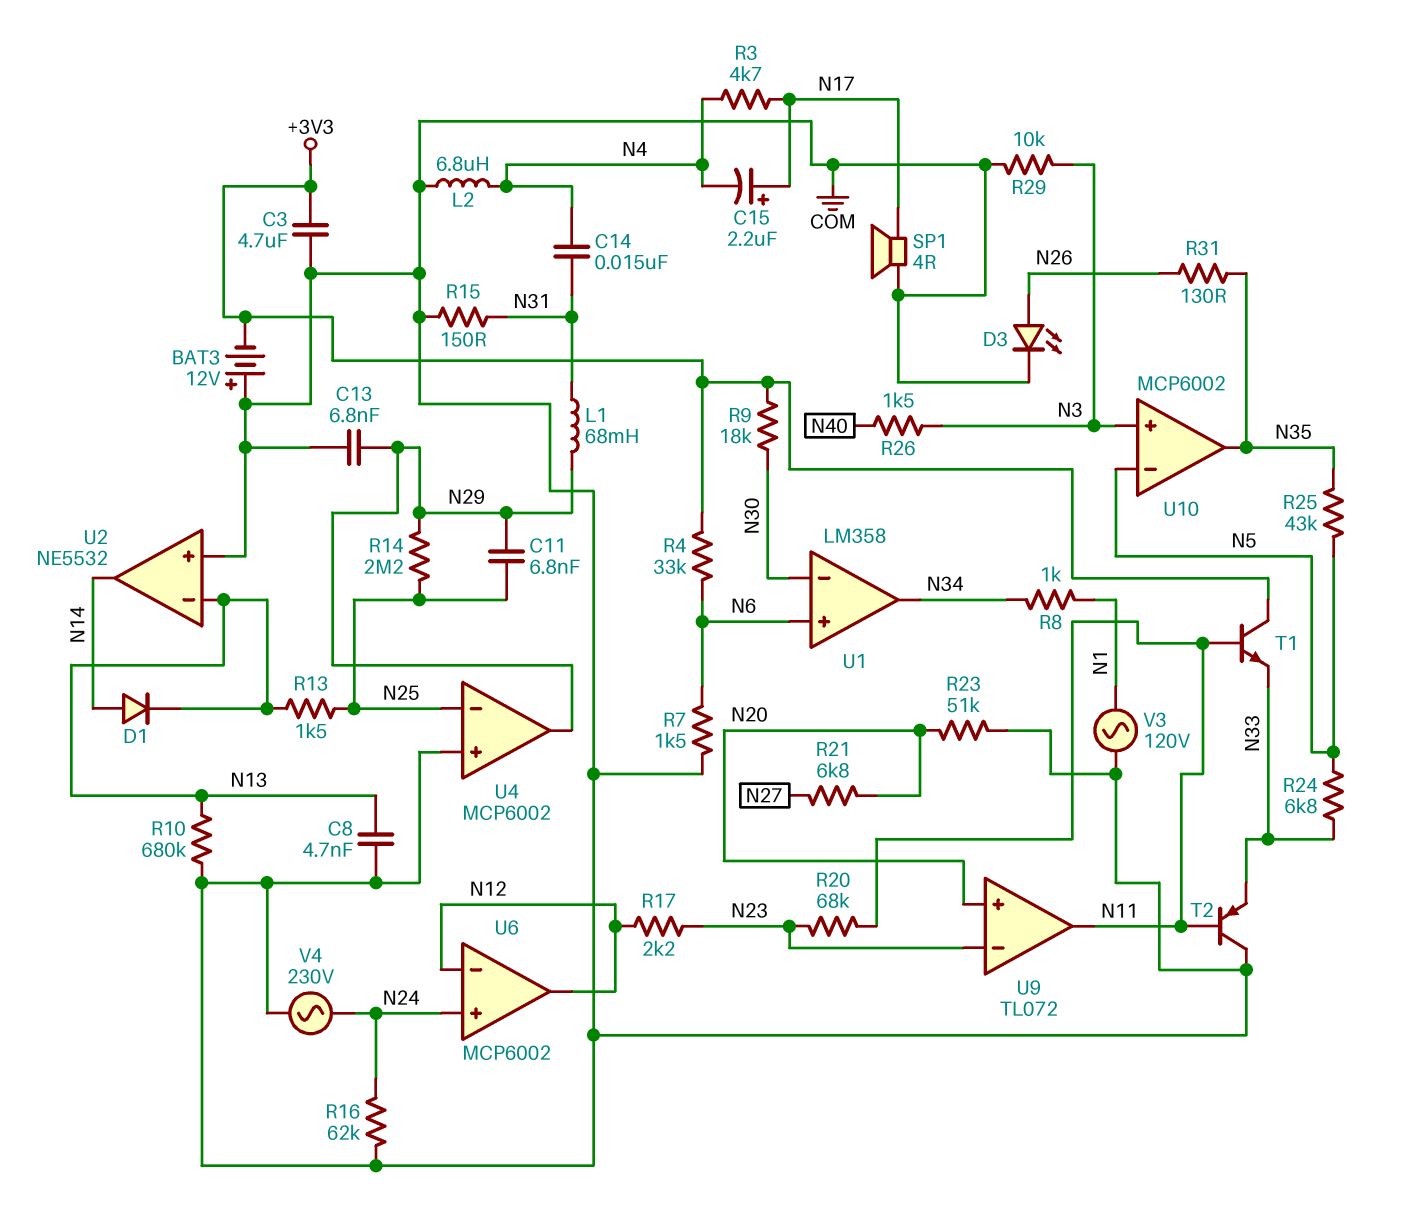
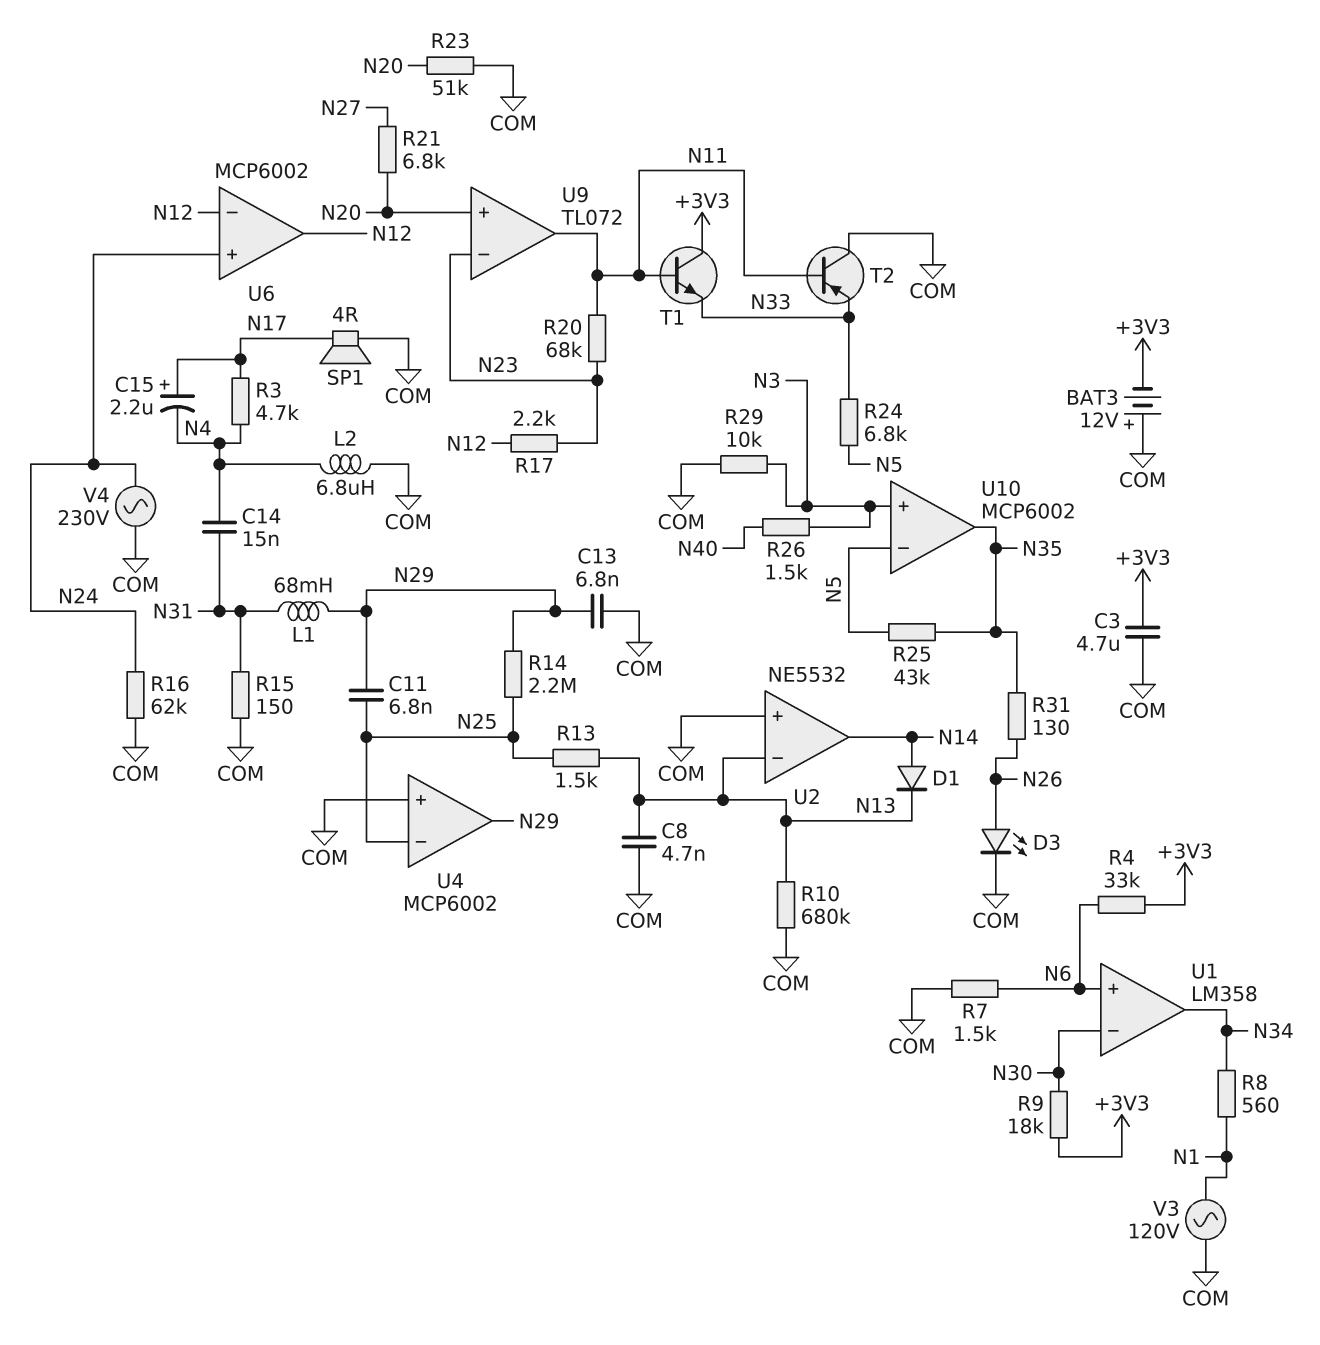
R8: 1k (N1, N34) -> 560 (N1, N34)

